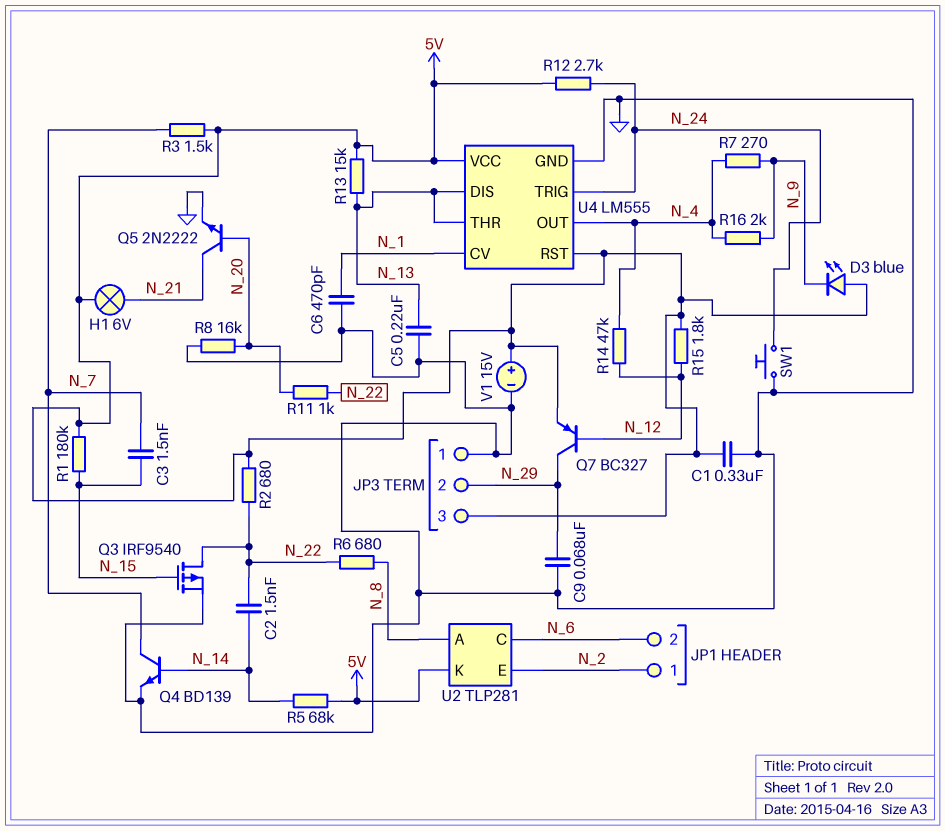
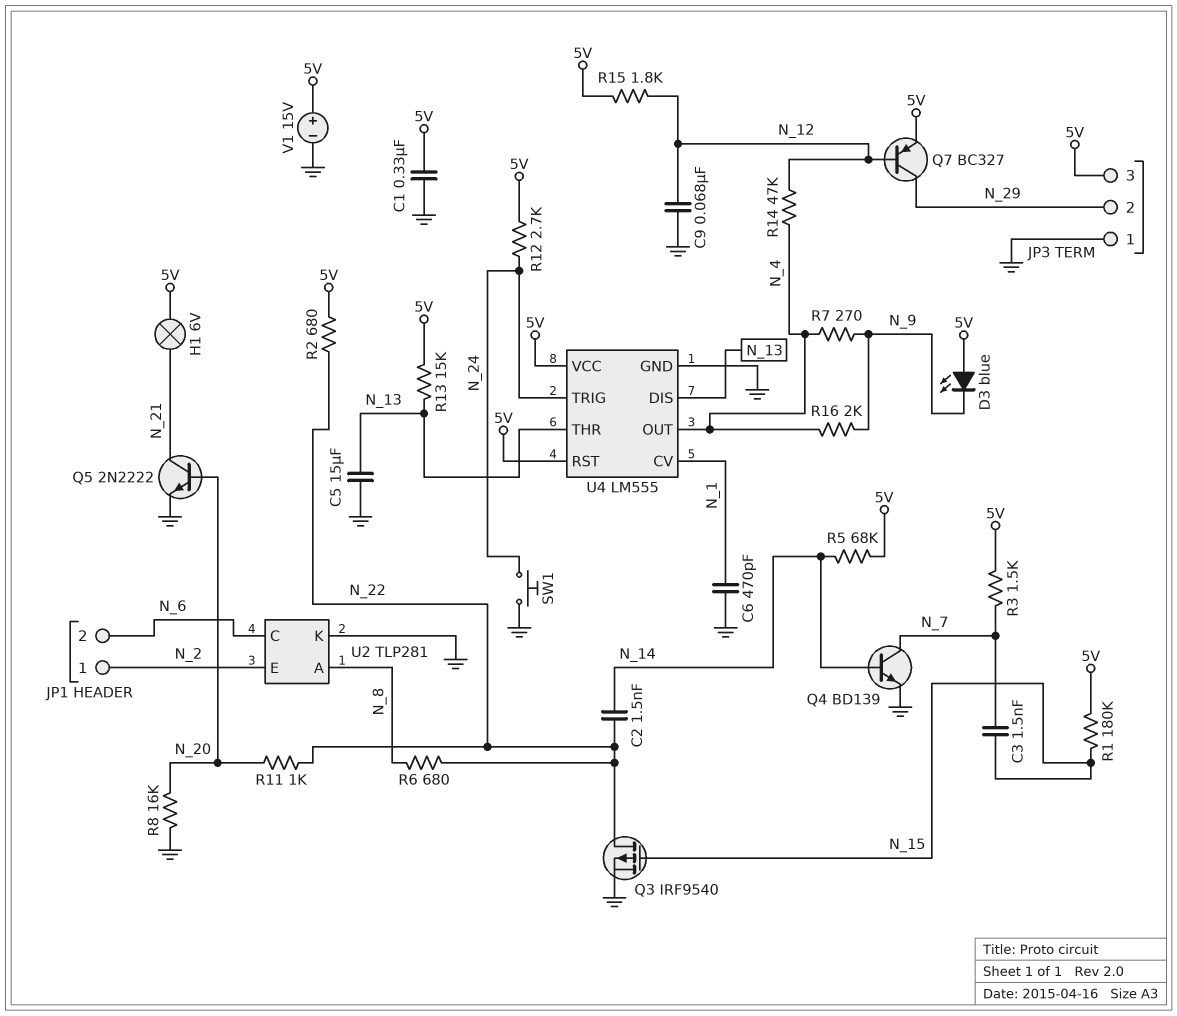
C5: 220nF (GND, N_13) -> 15uF (GND, N_13)
C9: 68nF (GND, N_29) -> 68nF (GND, N_12)
U2 pin K: 5V -> GND

